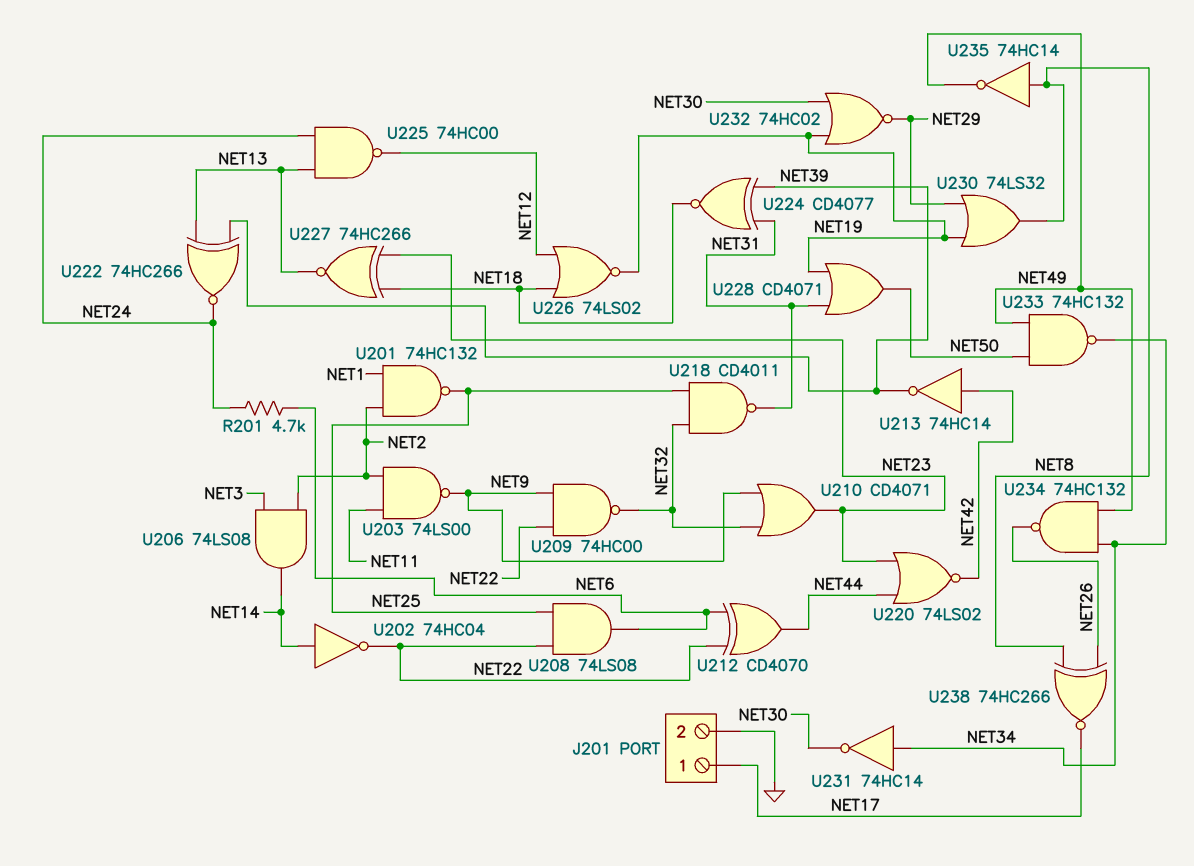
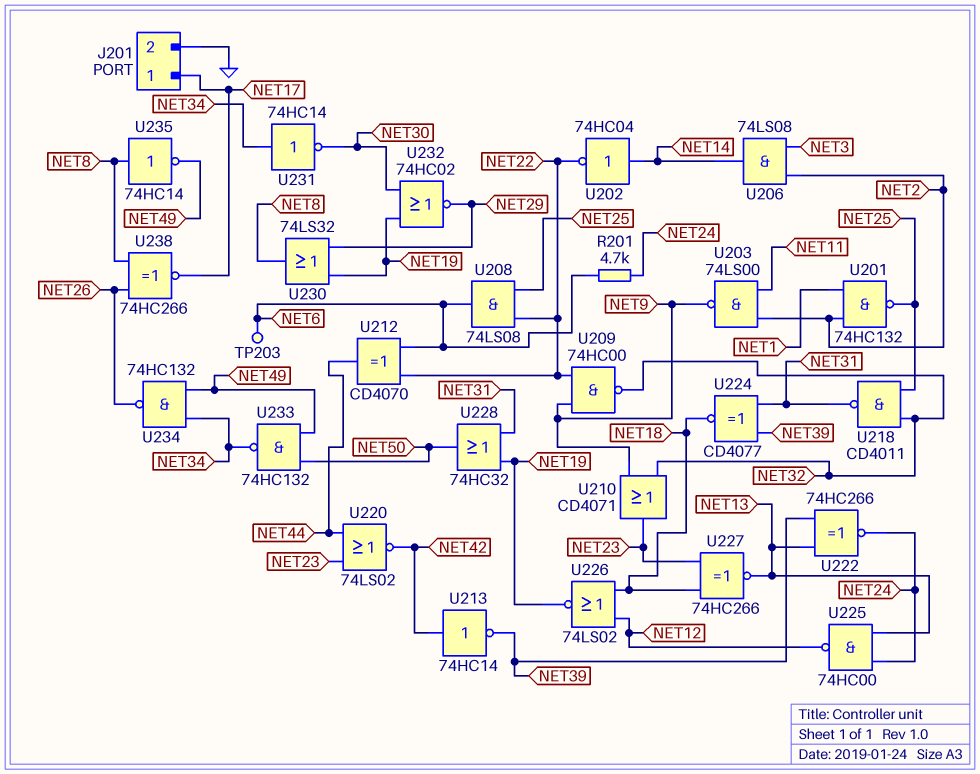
TP203: none -> test point (NET6)
U228: OR CD4071 (in NET19, in NET31, out NET50) -> OR 74HC32 (in NET19, in NET31, out NET50)

